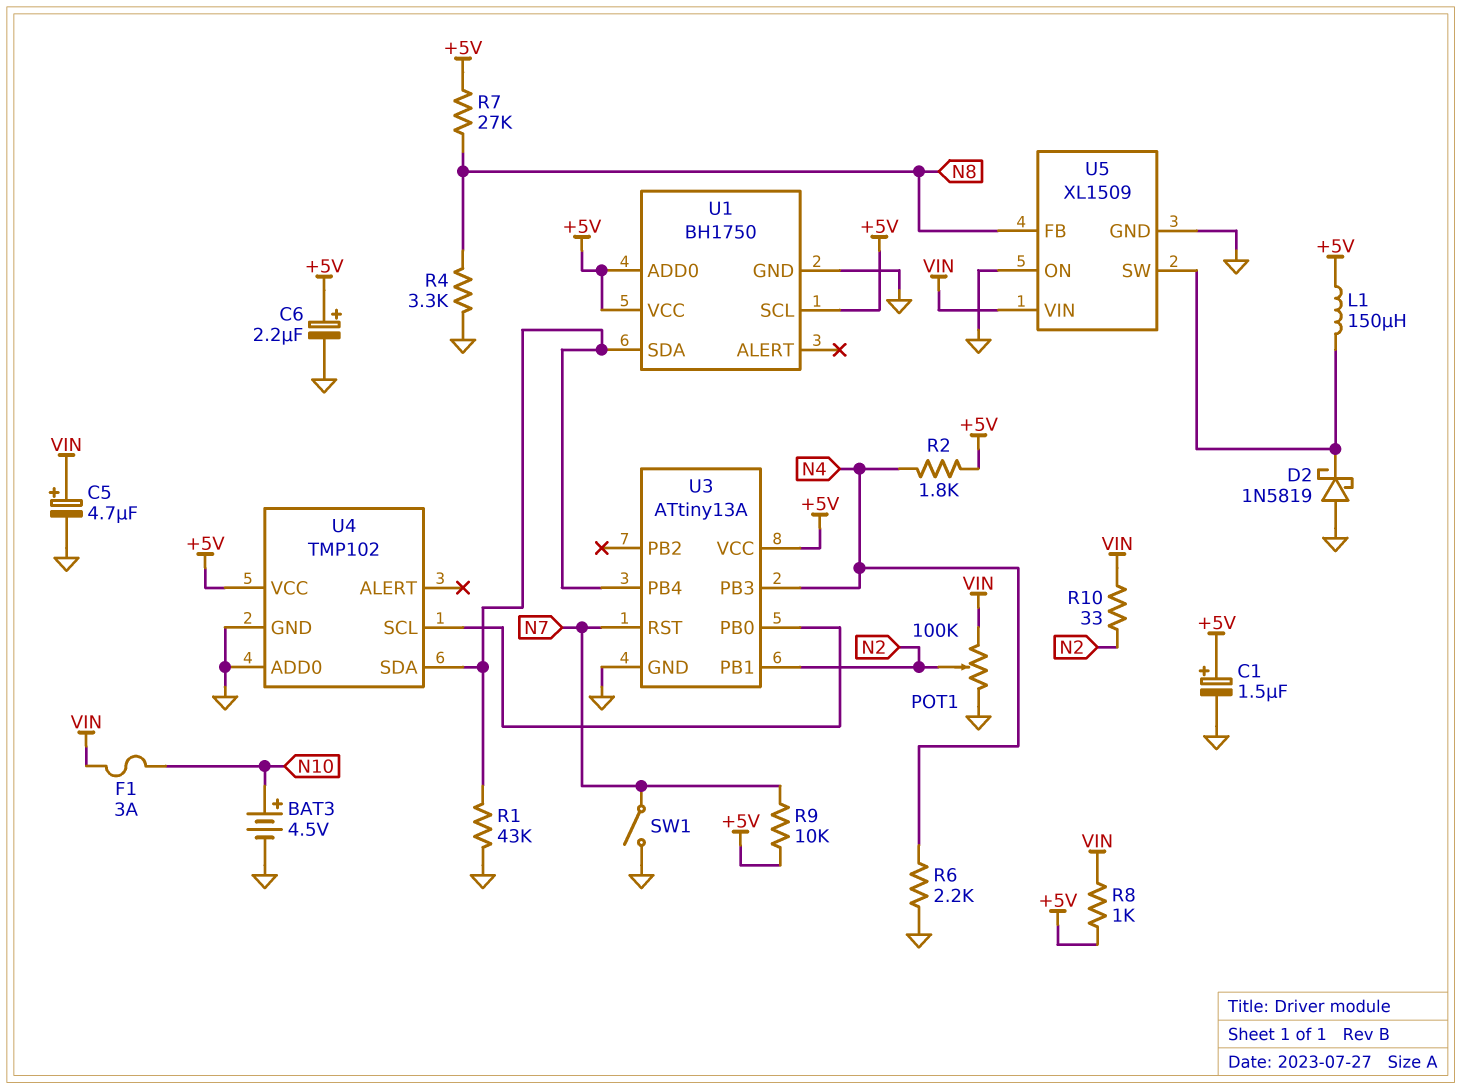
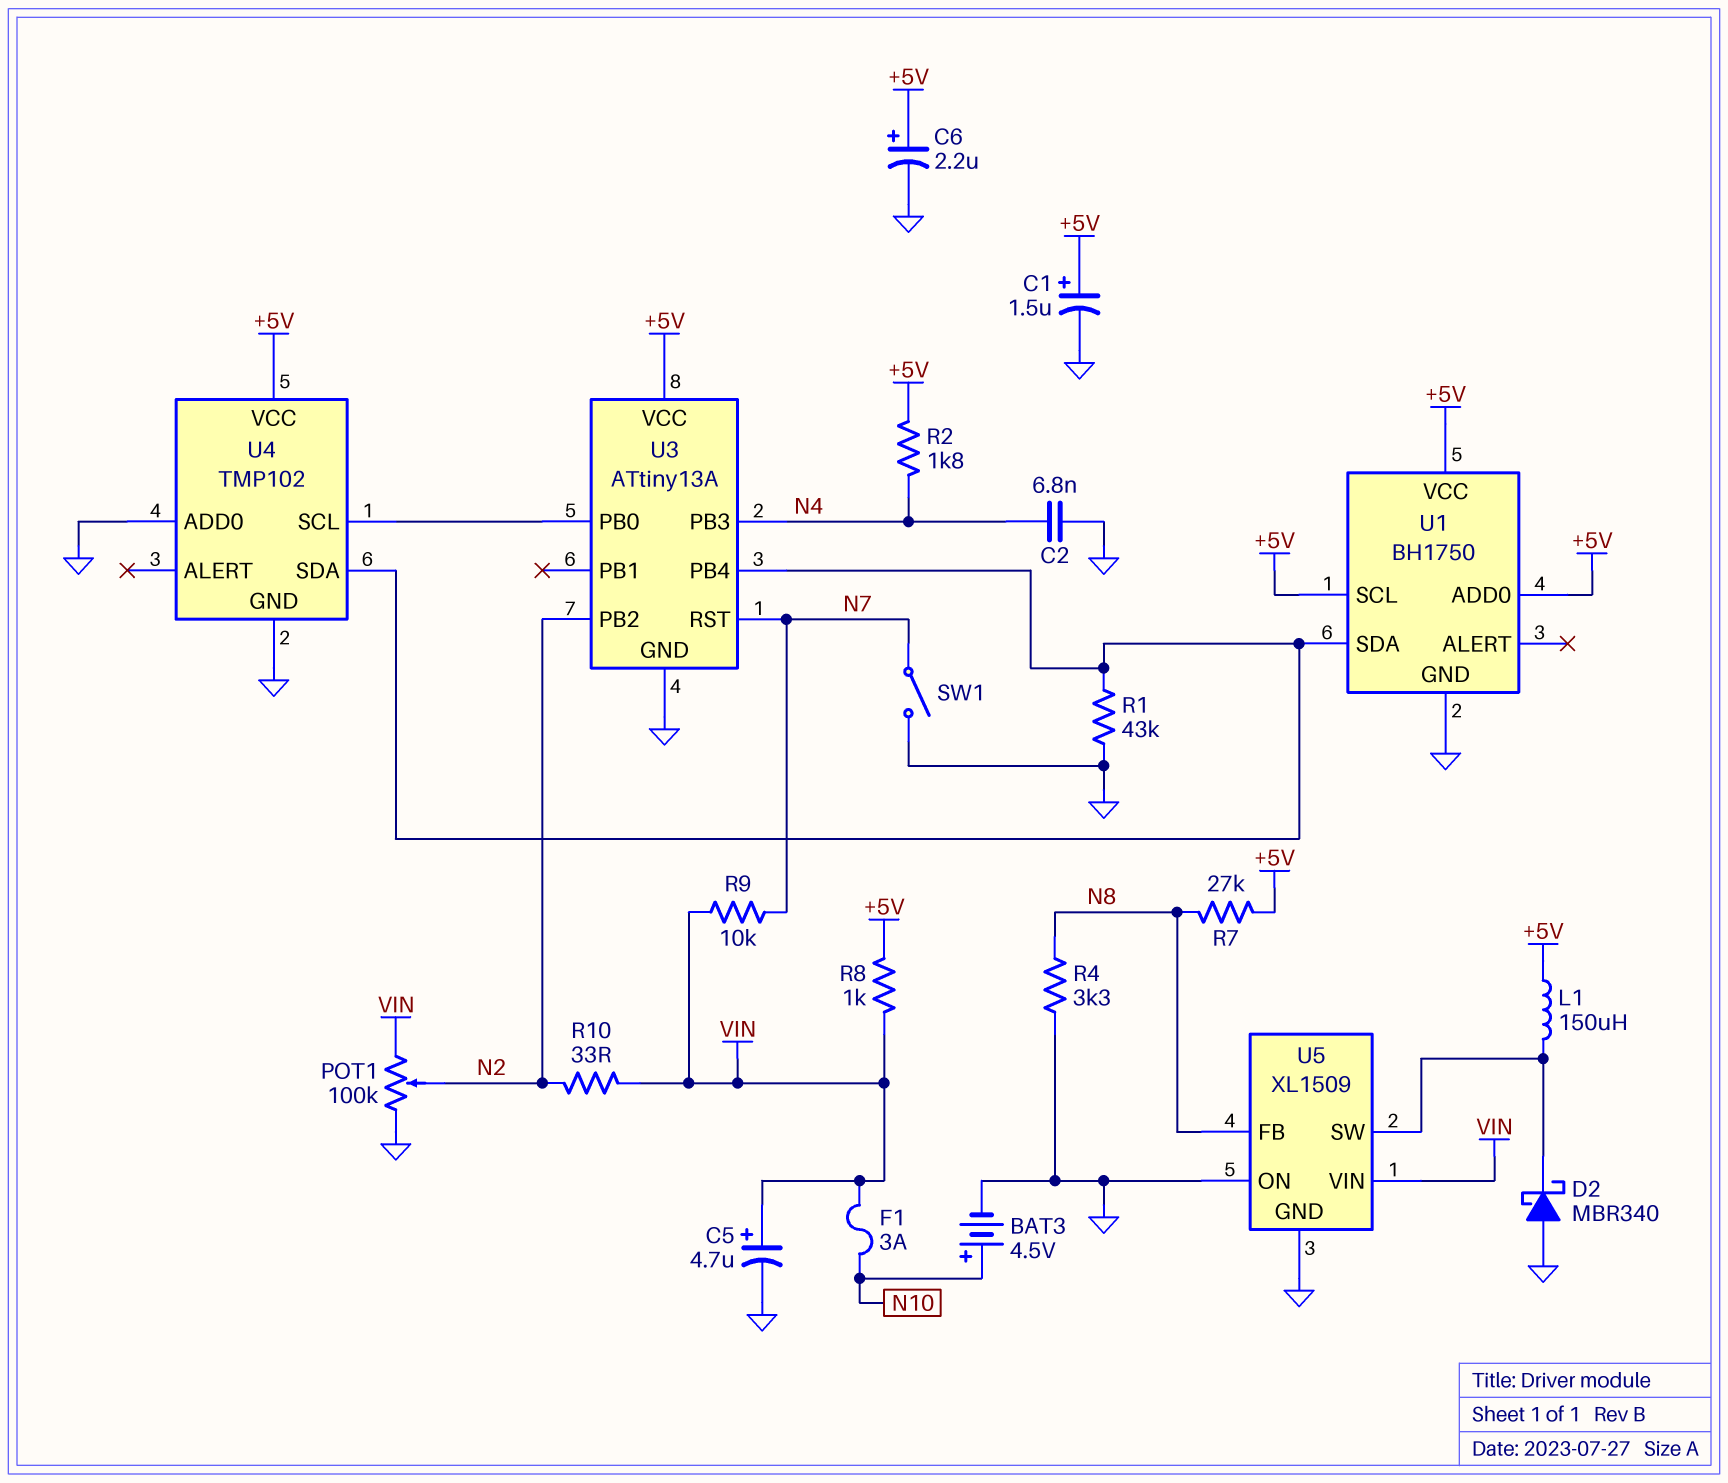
C2: none -> 6.8nF (GND, N4)
D2: schottky 1N5819 (A GND, K U5/SW) -> schottky MBR340 (A GND, K U5/SW)
R6: 2.2k (GND, N4) -> none
R9: 10k (+5V, N7) -> 10k (N7, VIN)
U3 pin PB1: N2 -> none
U3 pin PB2: none -> N2

